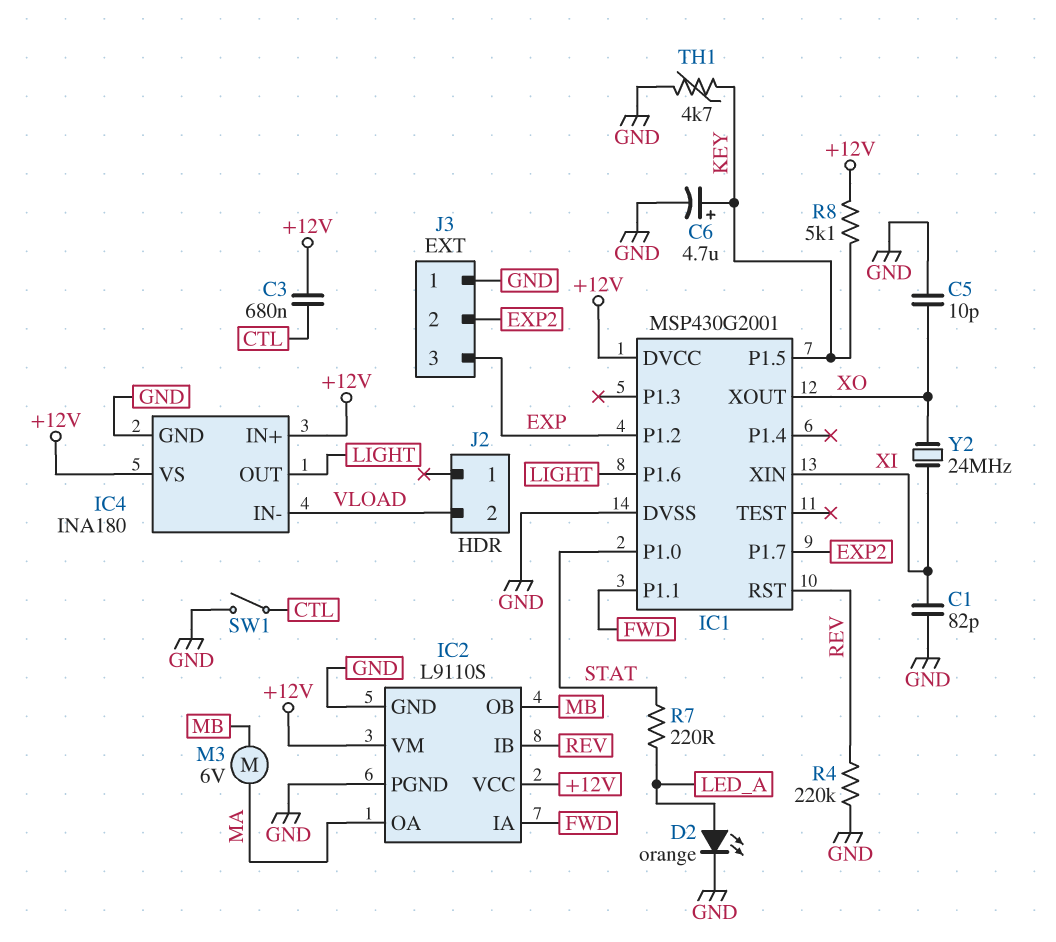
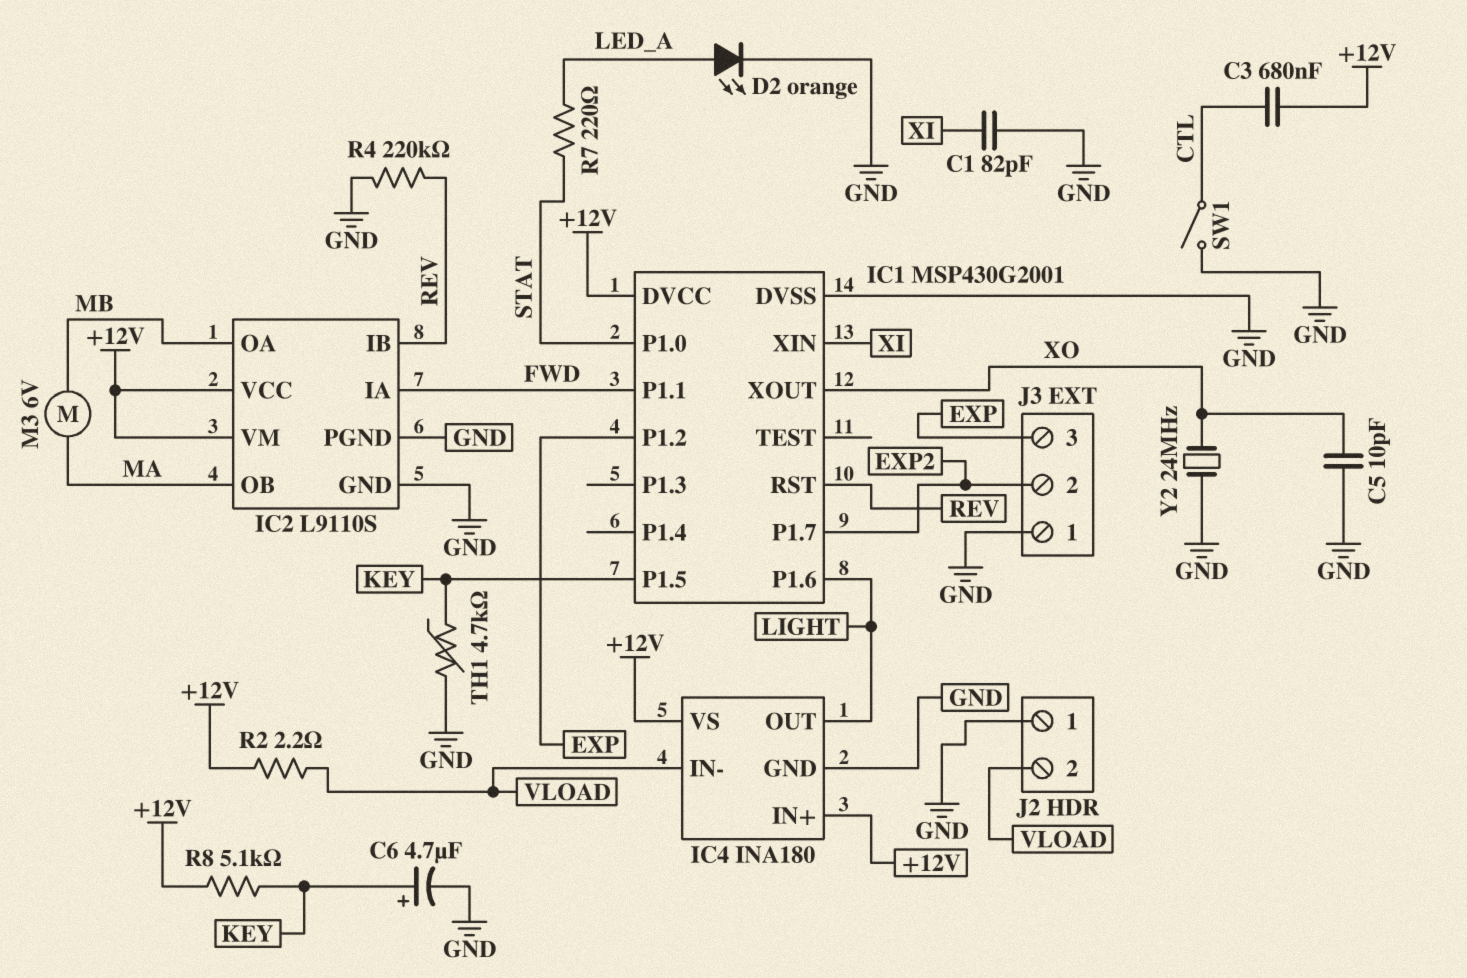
IC2 pin OA: MA -> MB
IC2 pin OB: MB -> MA
J2 pin 1: none -> GND
R2: none -> 2.2 (+12V, VLOAD)
Y2: 24MHz (XI, XO) -> 24MHz (GND, XO)

